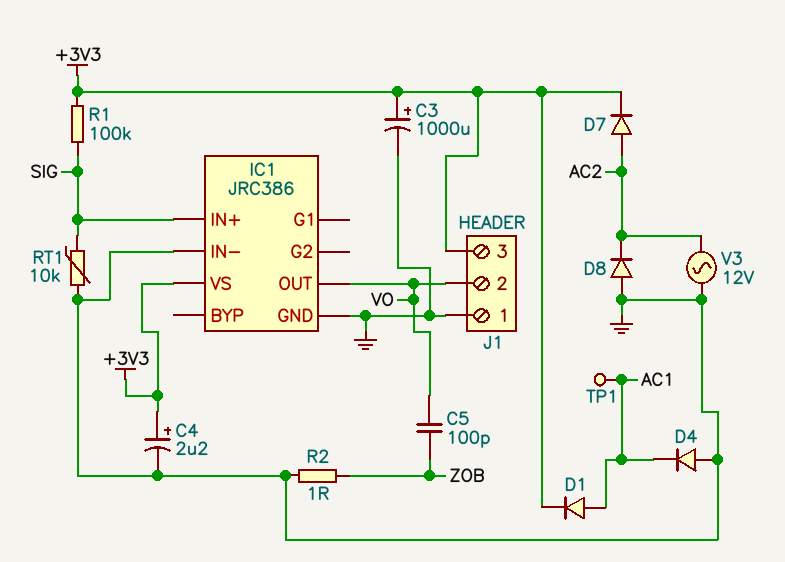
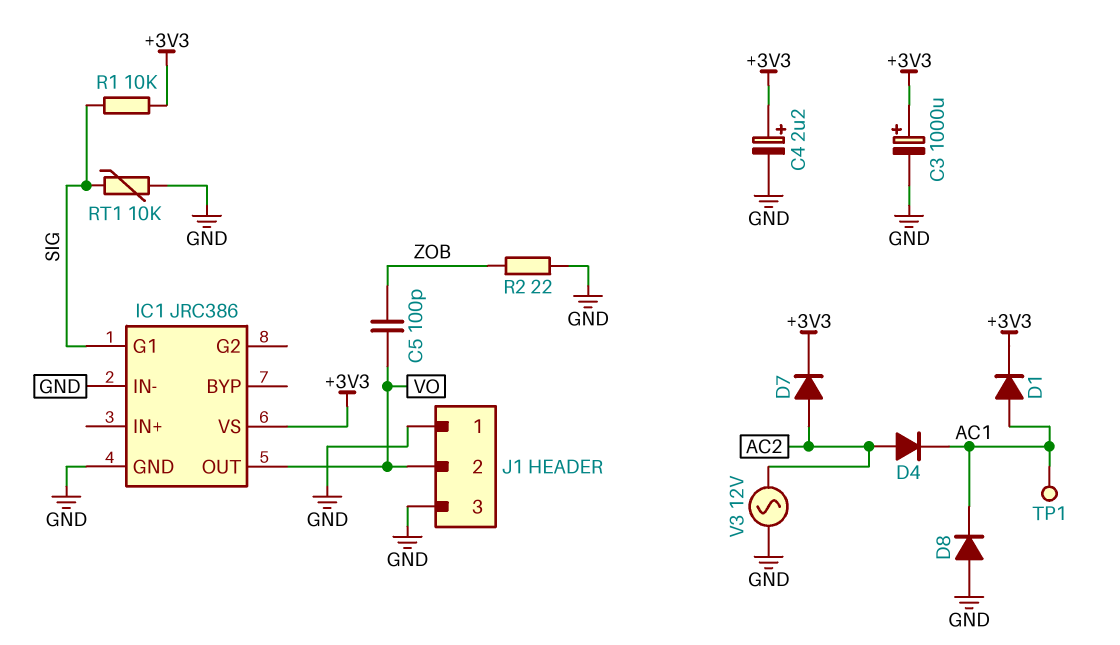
D4: diode (A GND, K AC1) -> diode (A AC2, K AC1)
D8: diode (A GND, K AC2) -> diode (A GND, K AC1)
IC1 pin G1: none -> SIG
IC1 pin IN+: SIG -> none
J1 pin 3: +3V3 -> GND
R1: 100k (+3V3, SIG) -> 10k (+3V3, SIG)
R2: 1 (GND, ZOB) -> 22 (GND, ZOB)

